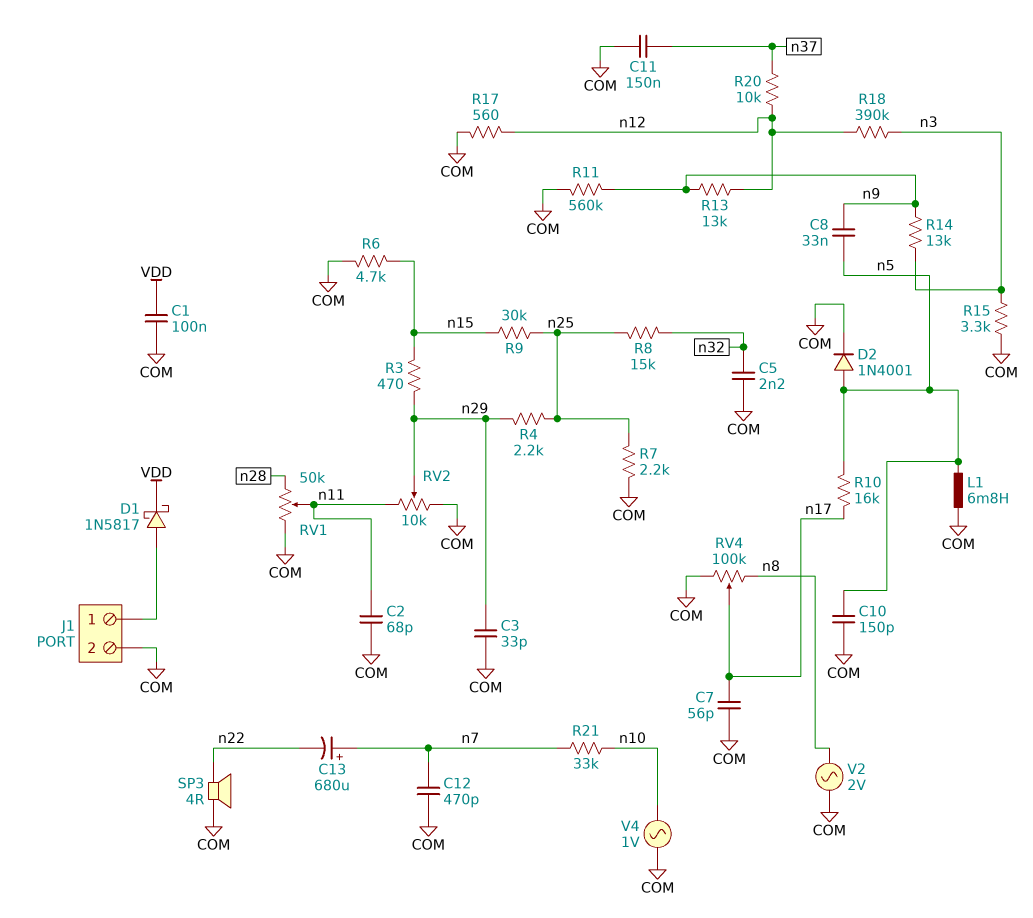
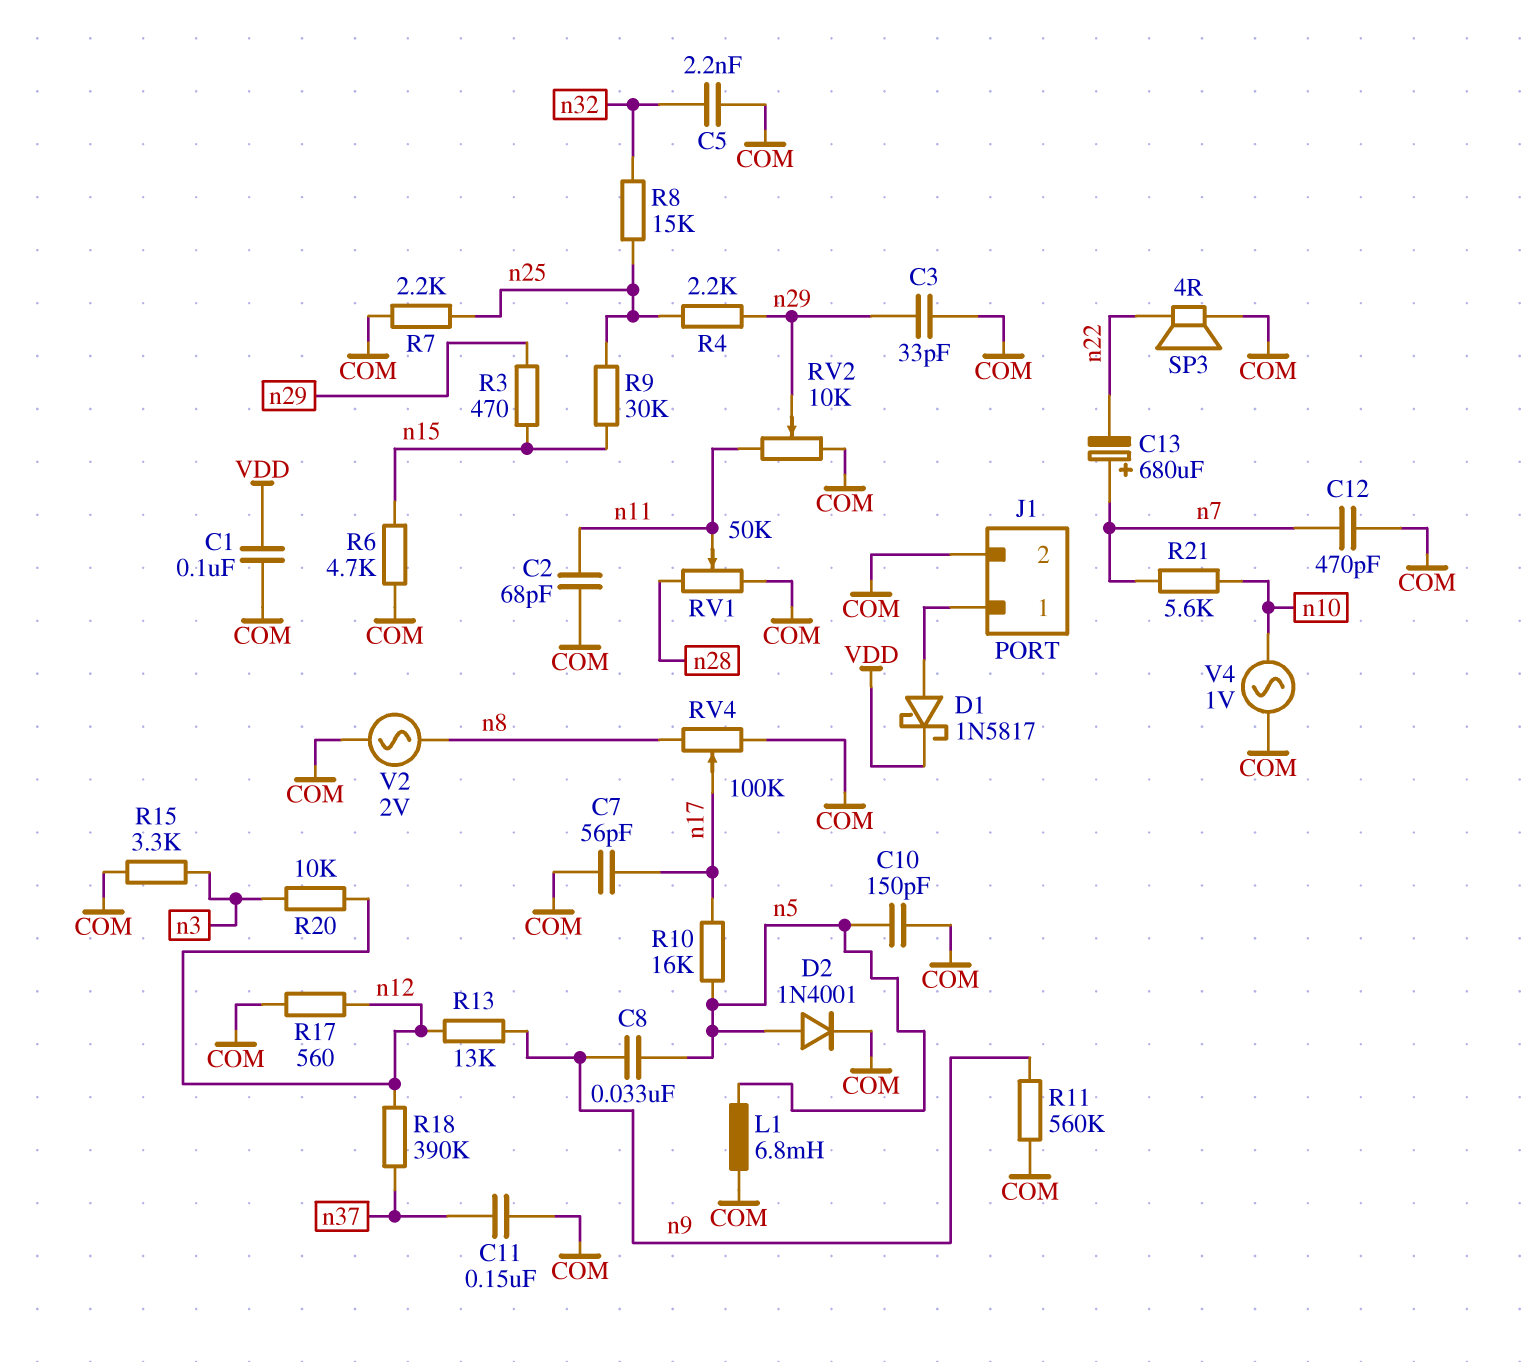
R14: 13k (n3, n9) -> none
R18: 390k (n3, n12) -> 390k (n12, n37)
R20: 10k (n12, n37) -> 10k (n3, n12)
R21: 33k (n7, n10) -> 5.6k (n7, n10)

